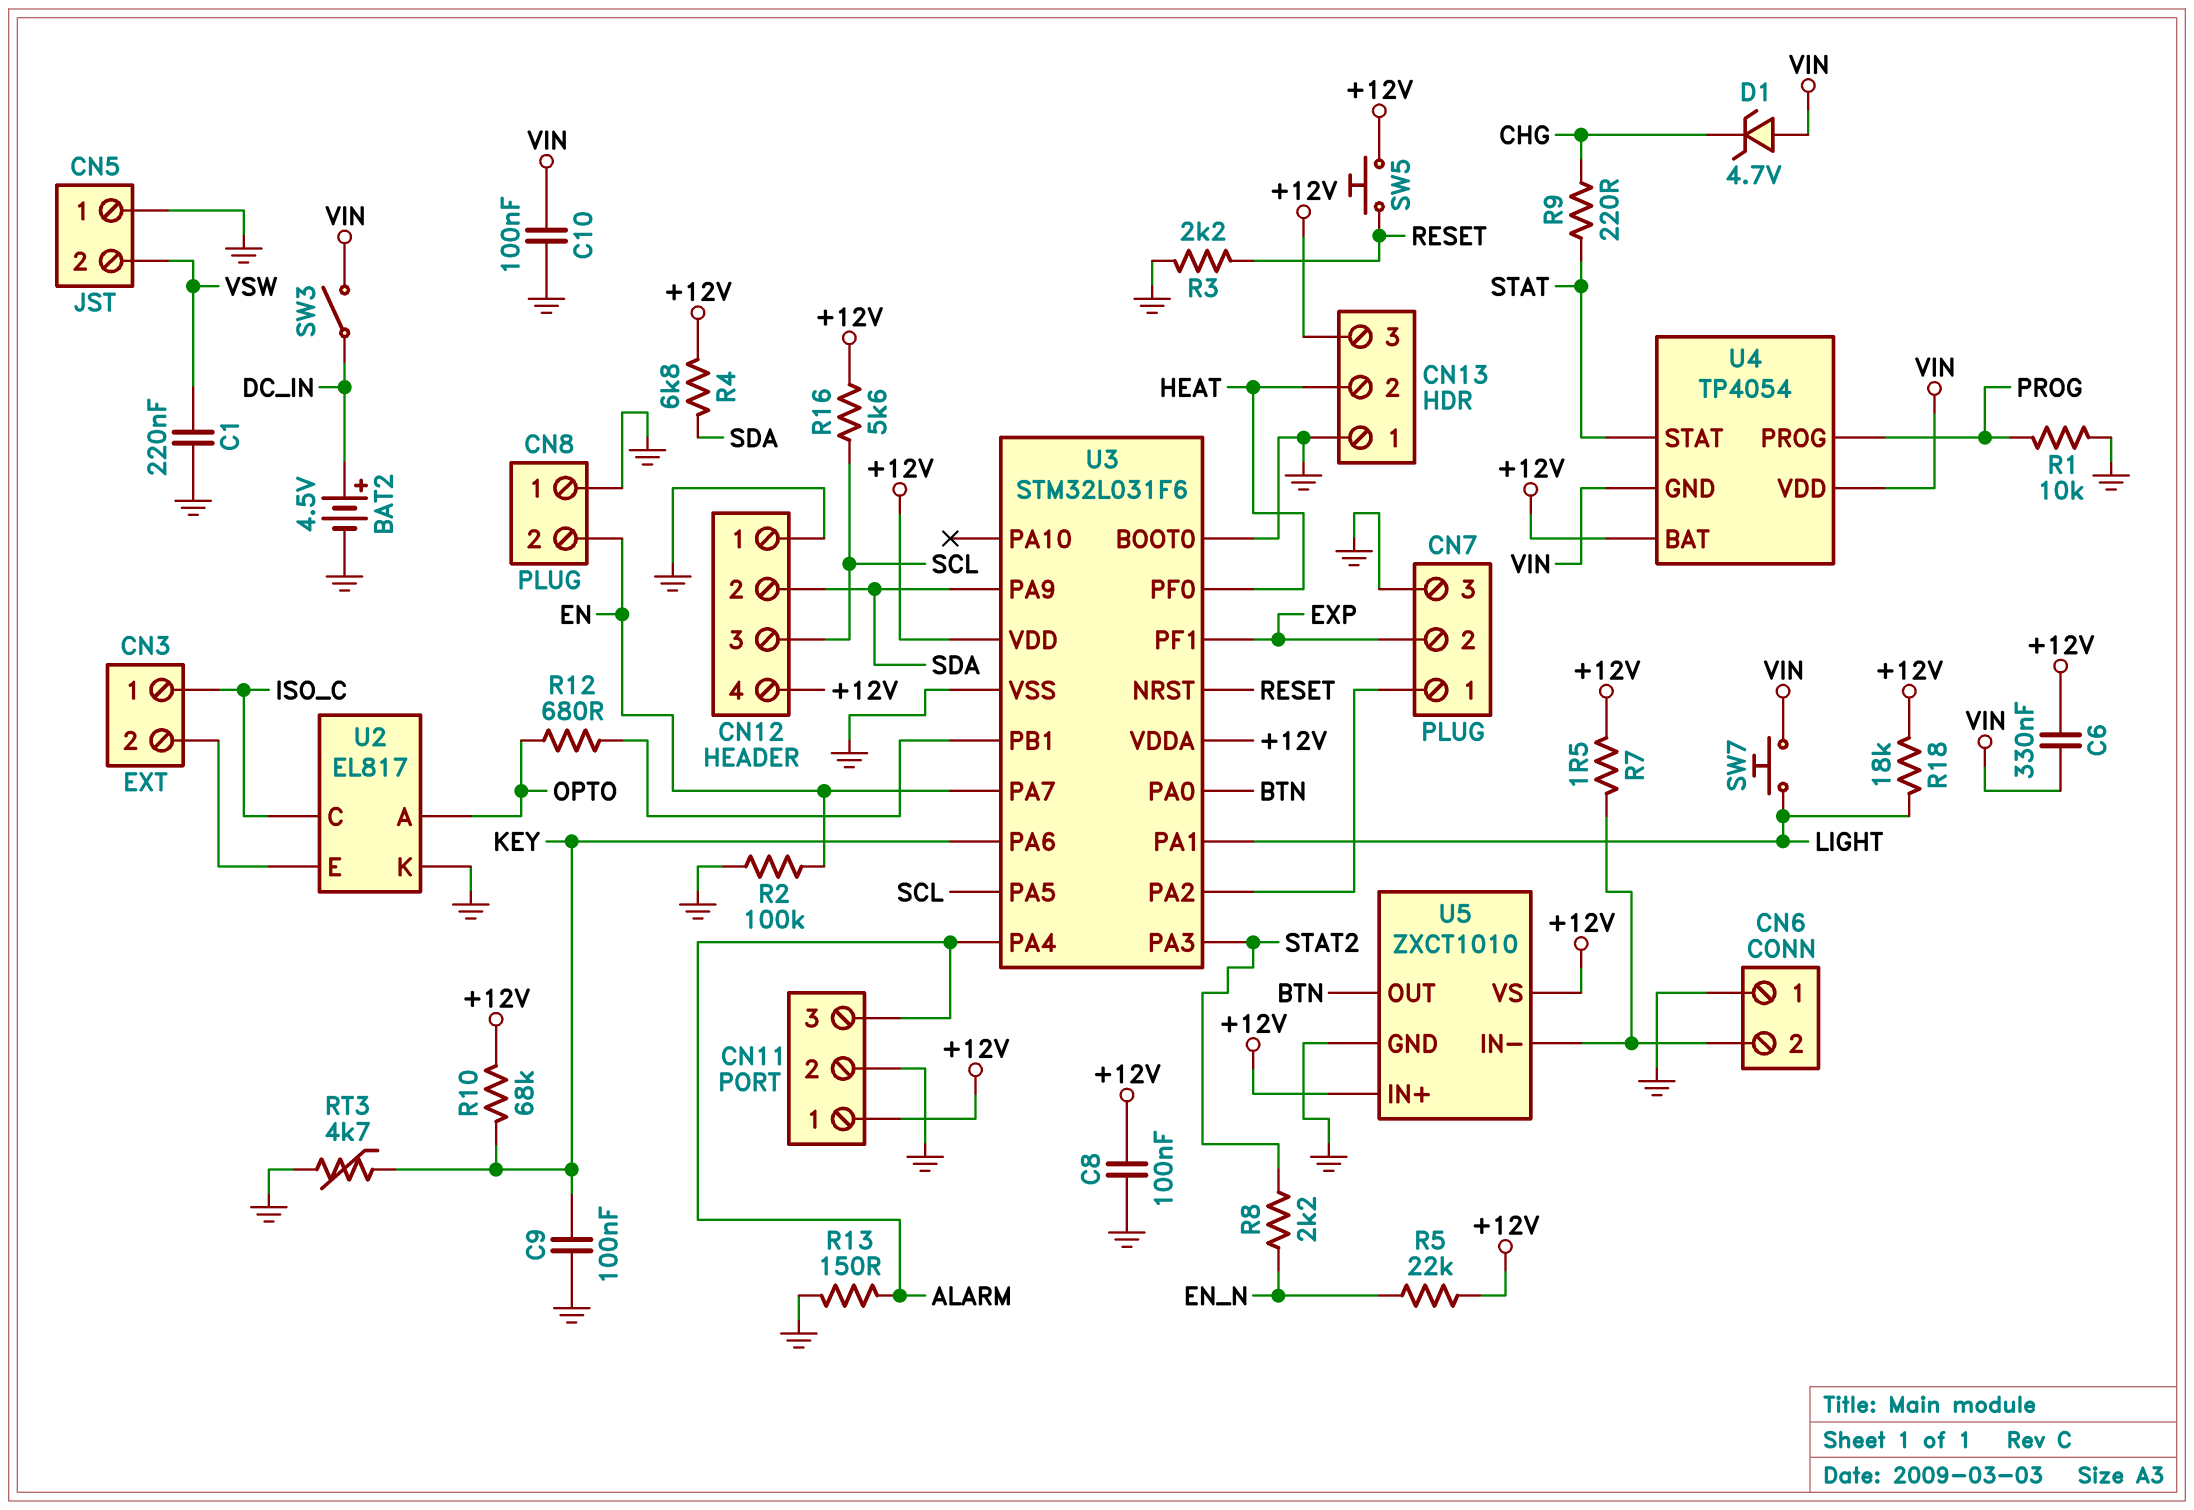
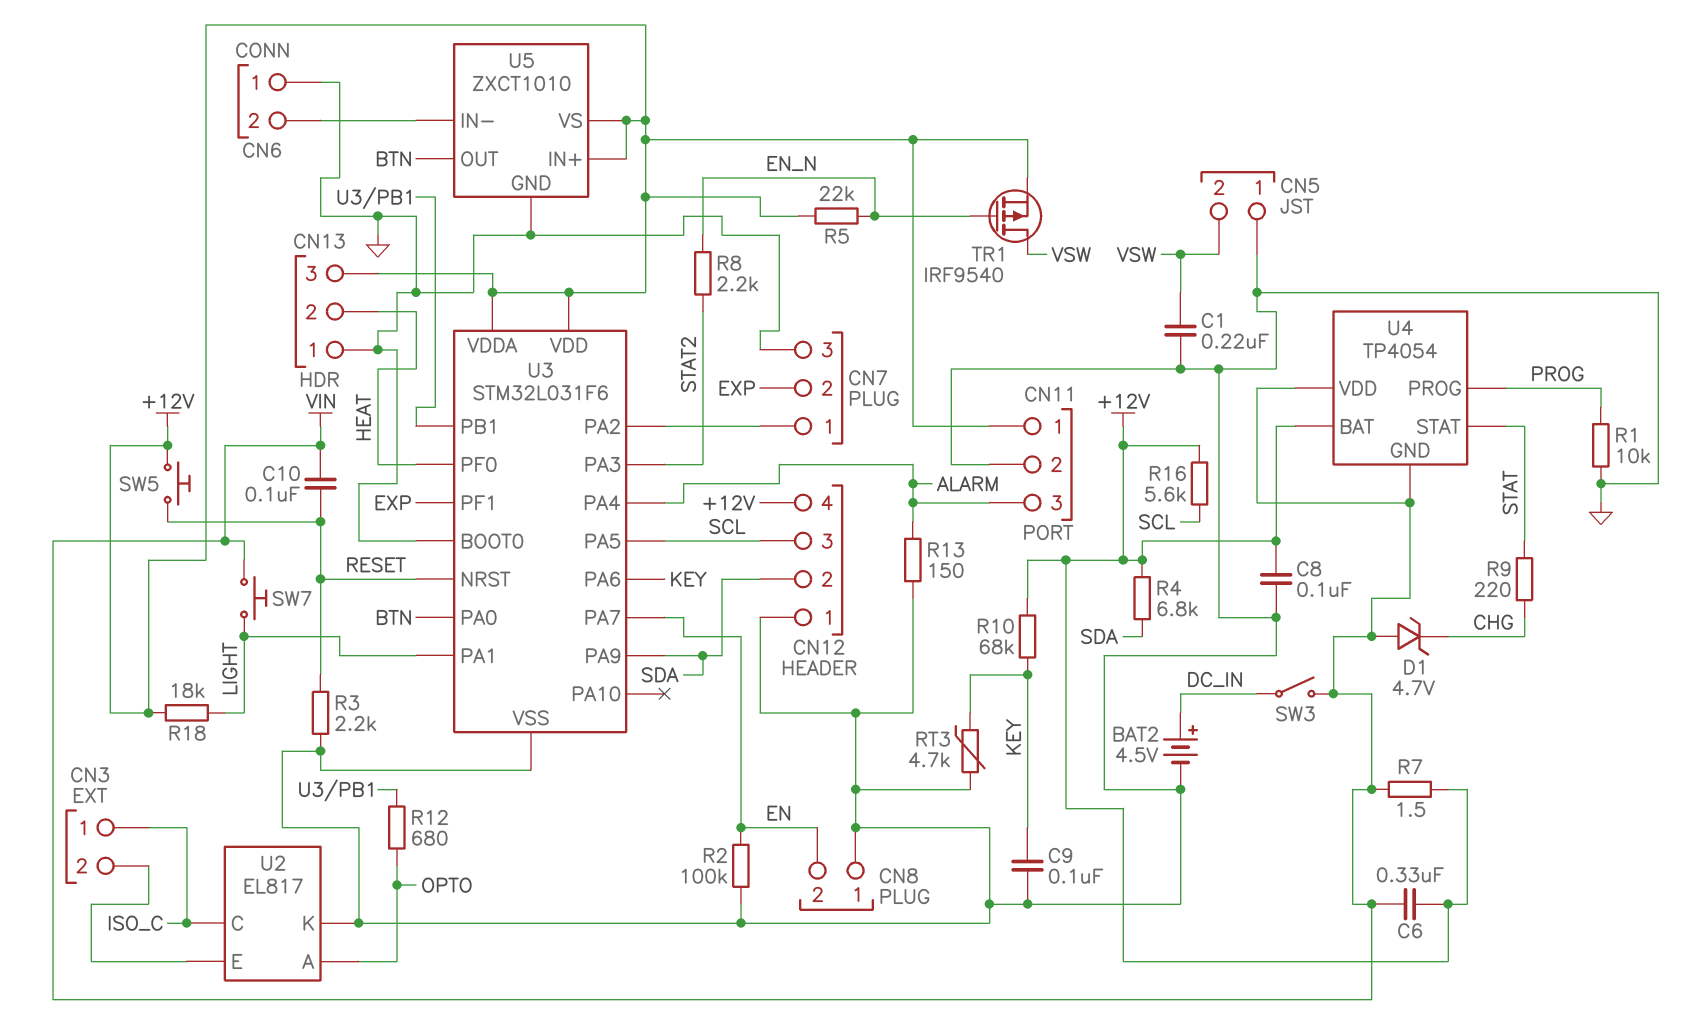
C10: 100nF (GND, VIN) -> 100nF (RESET, VIN)
R7: 1.5 (+12V, CN6/2) -> 1.5 (+12V, VIN)
TR1: none -> PMOS IRF9540 (G EN_N, D VSW, S +12V)

